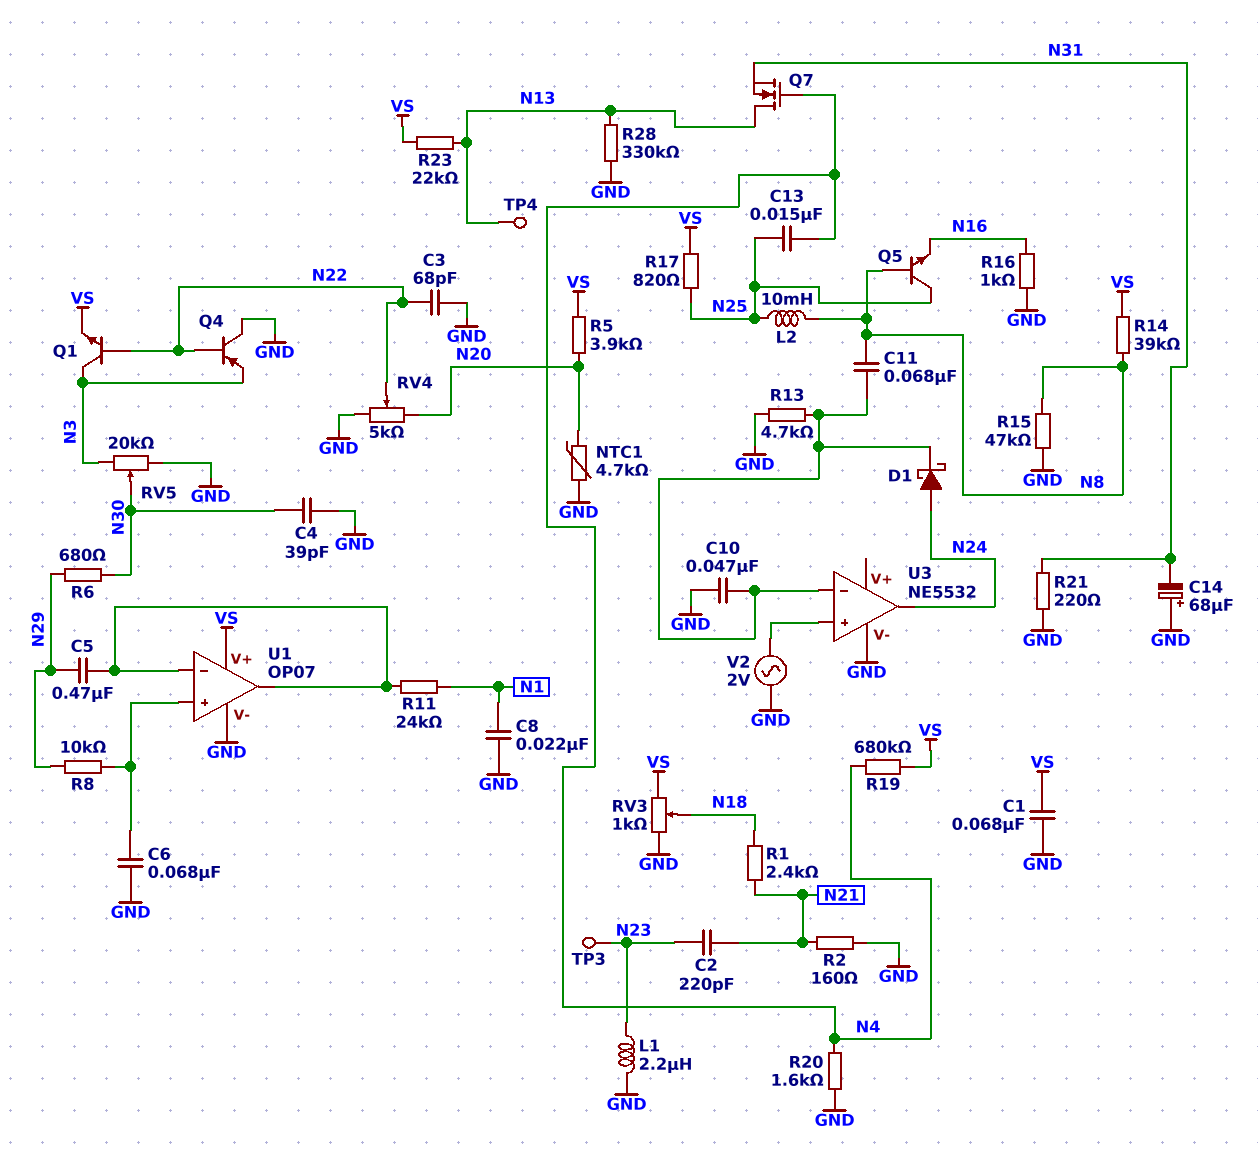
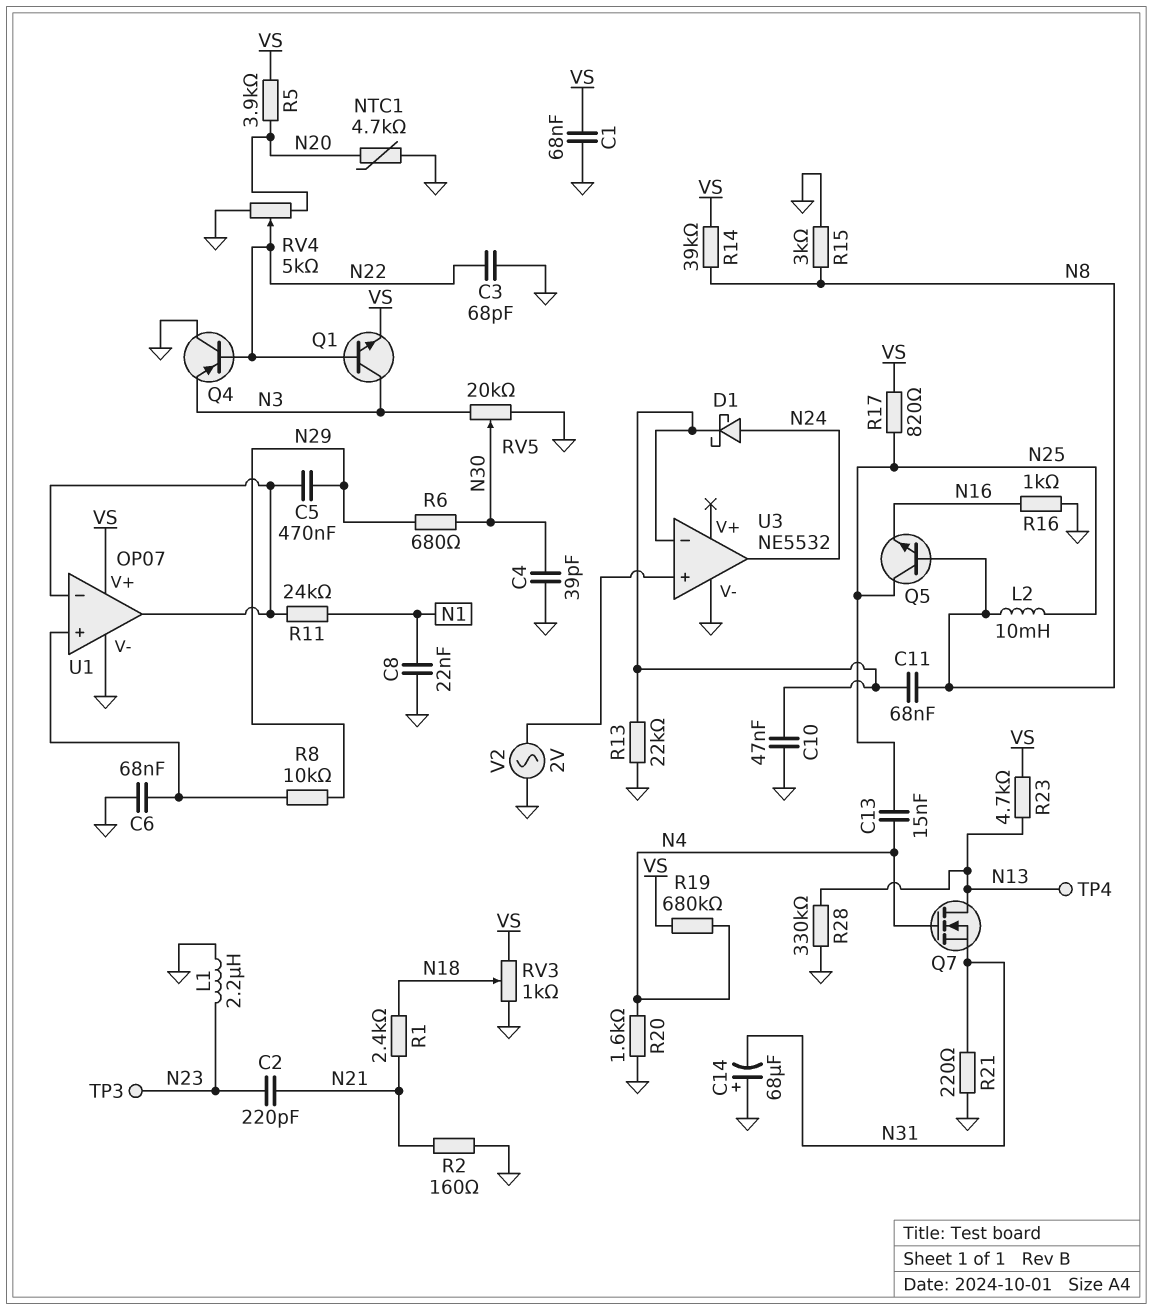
R13: 4.7k (GND, U3/in-) -> 22k (GND, U3/in-)
R15: 47k (GND, N8) -> 3k (GND, N8)
R23: 22k (N13, VS) -> 4.7k (N13, VS)

